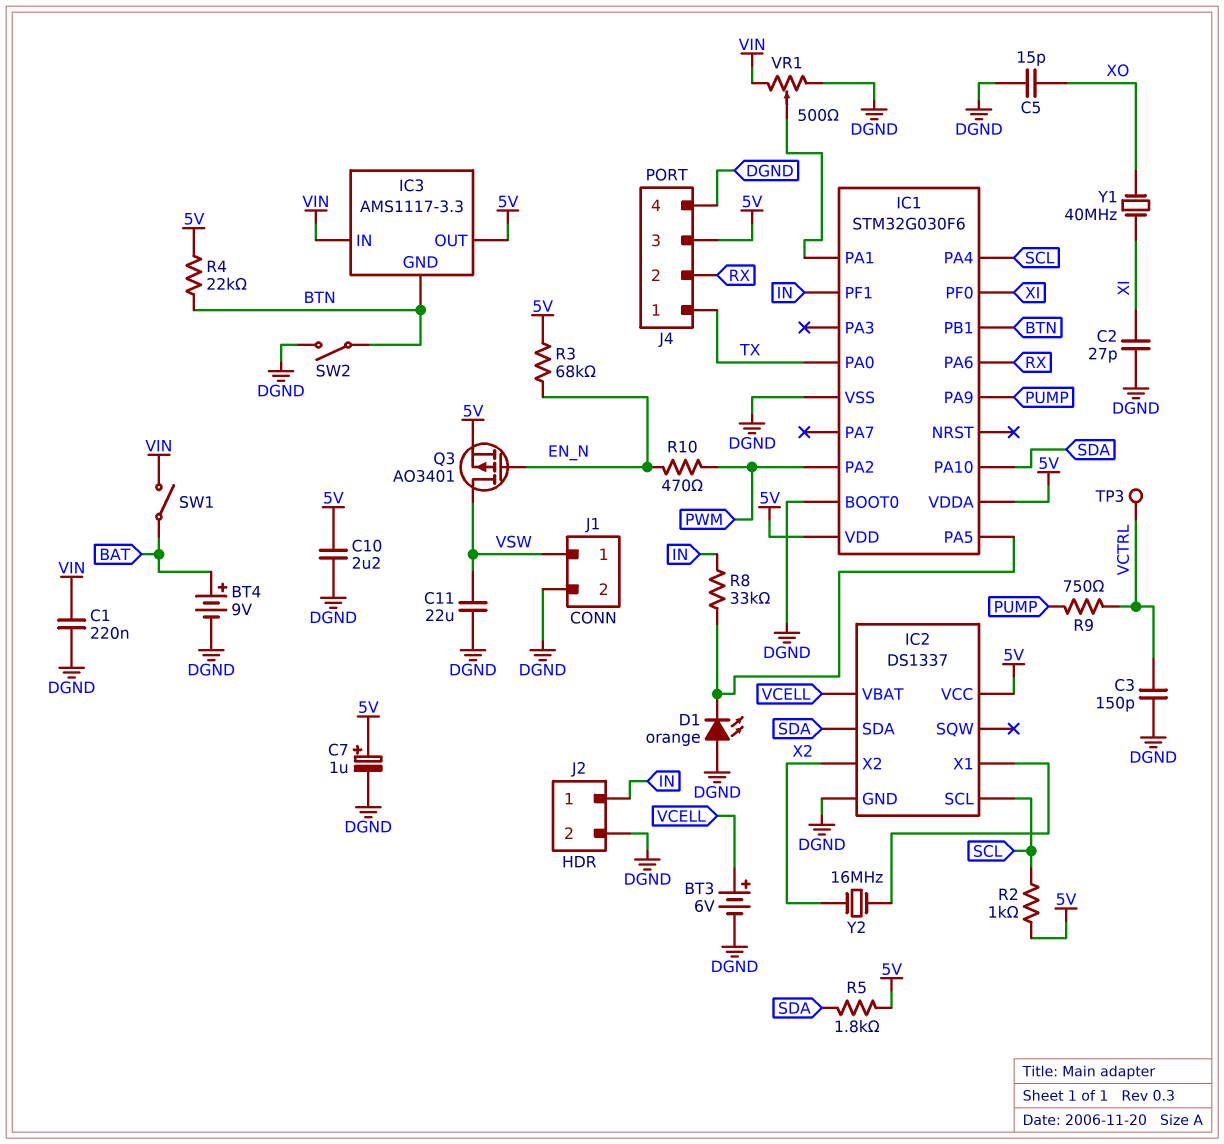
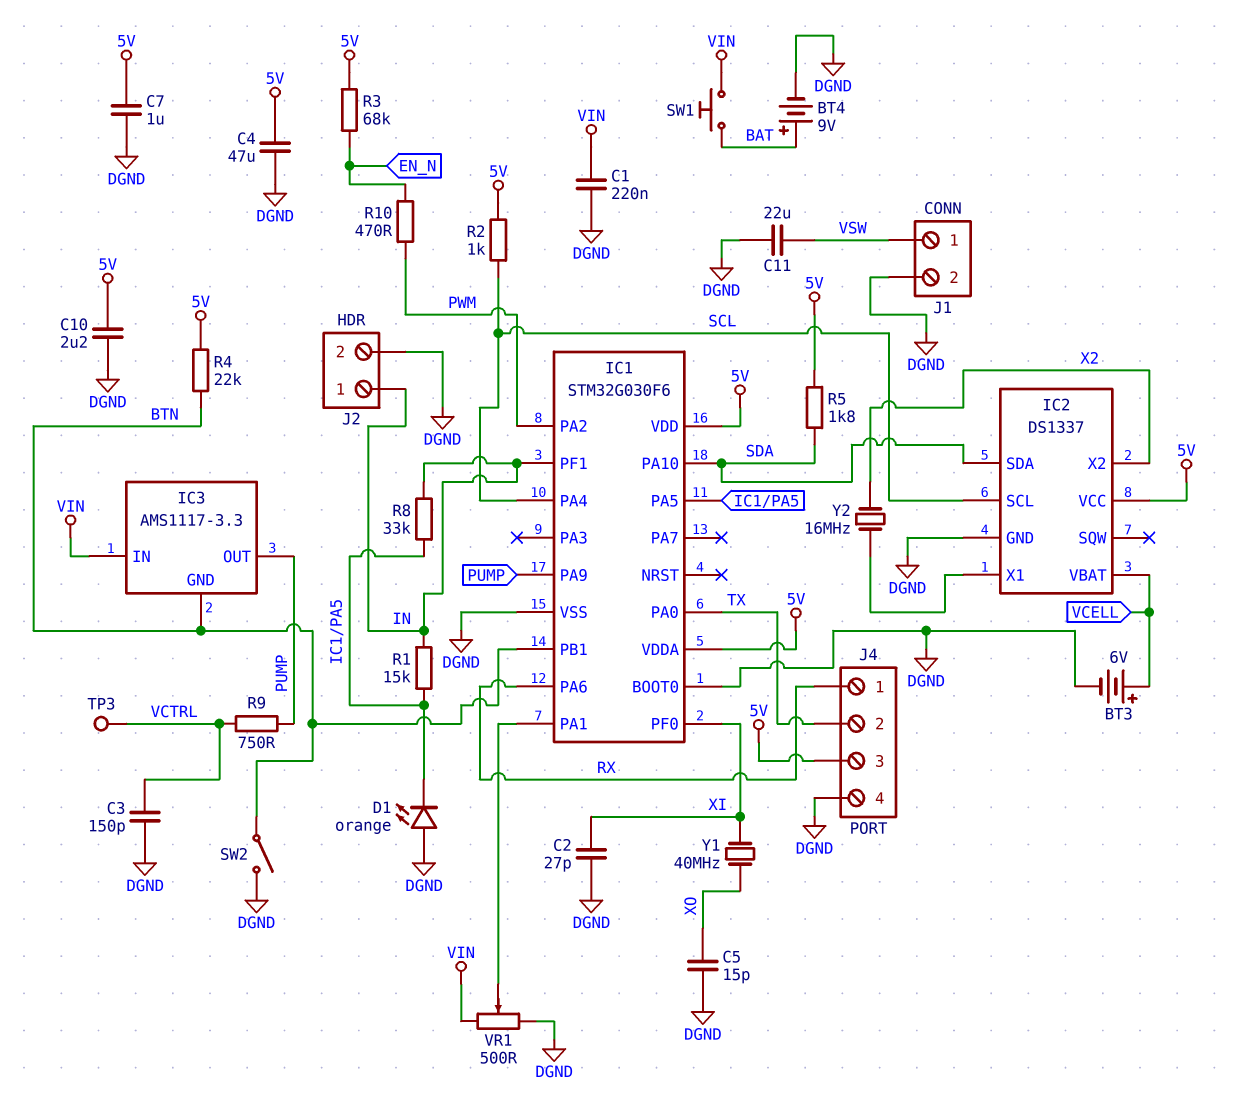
C4: none -> 47uF (5V, DGND)
C7: 1uF (plus 5V, minus DGND) -> 1uF (5V, DGND)
IC3 pin OUT: 5V -> PUMP
J4 pin 1: TX -> RX
J4 pin 2: RX -> TX
Q3: PMOS AO3401 (G EN_N, D VSW, S 5V) -> none
R1: none -> 15k (IC1/PA5, IN)
SW1: switch (BAT, VIN) -> button (BAT, VIN)

